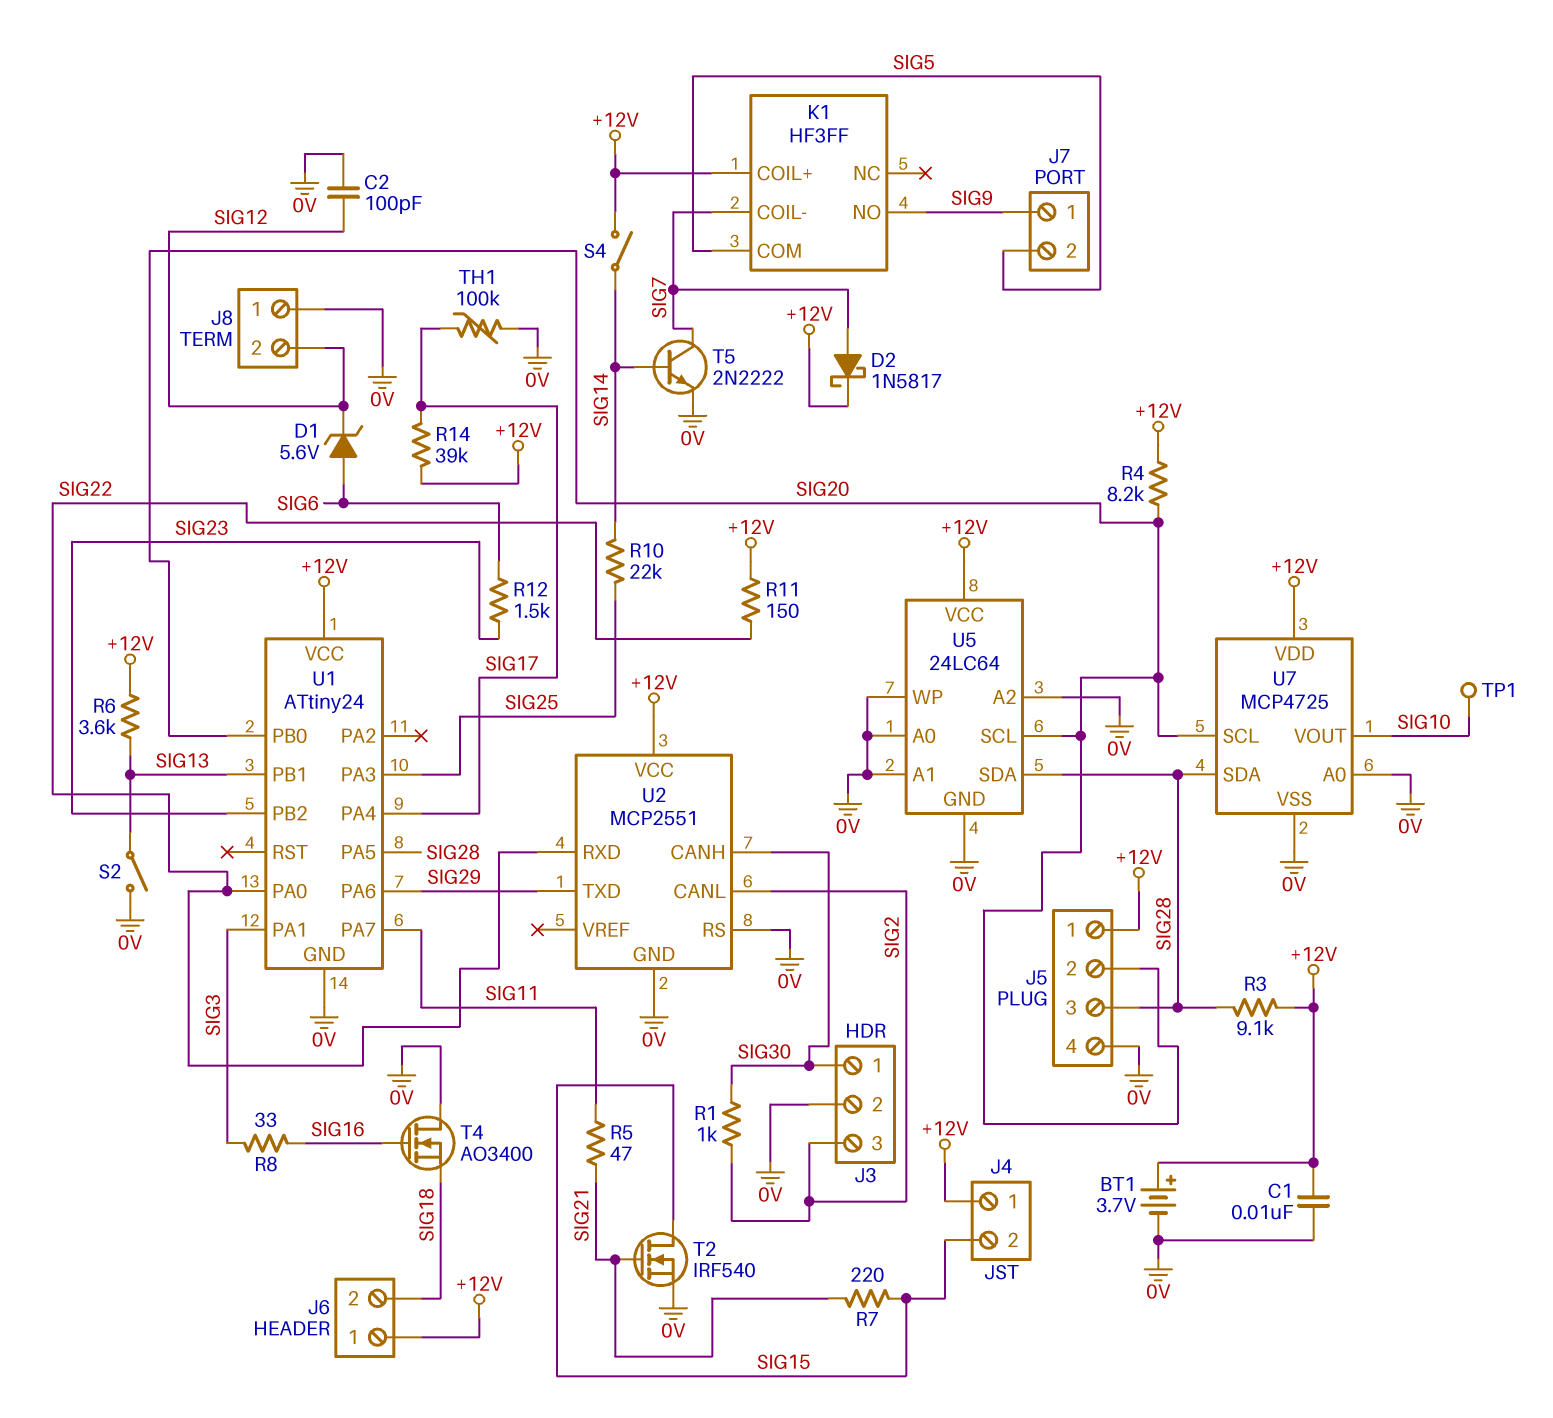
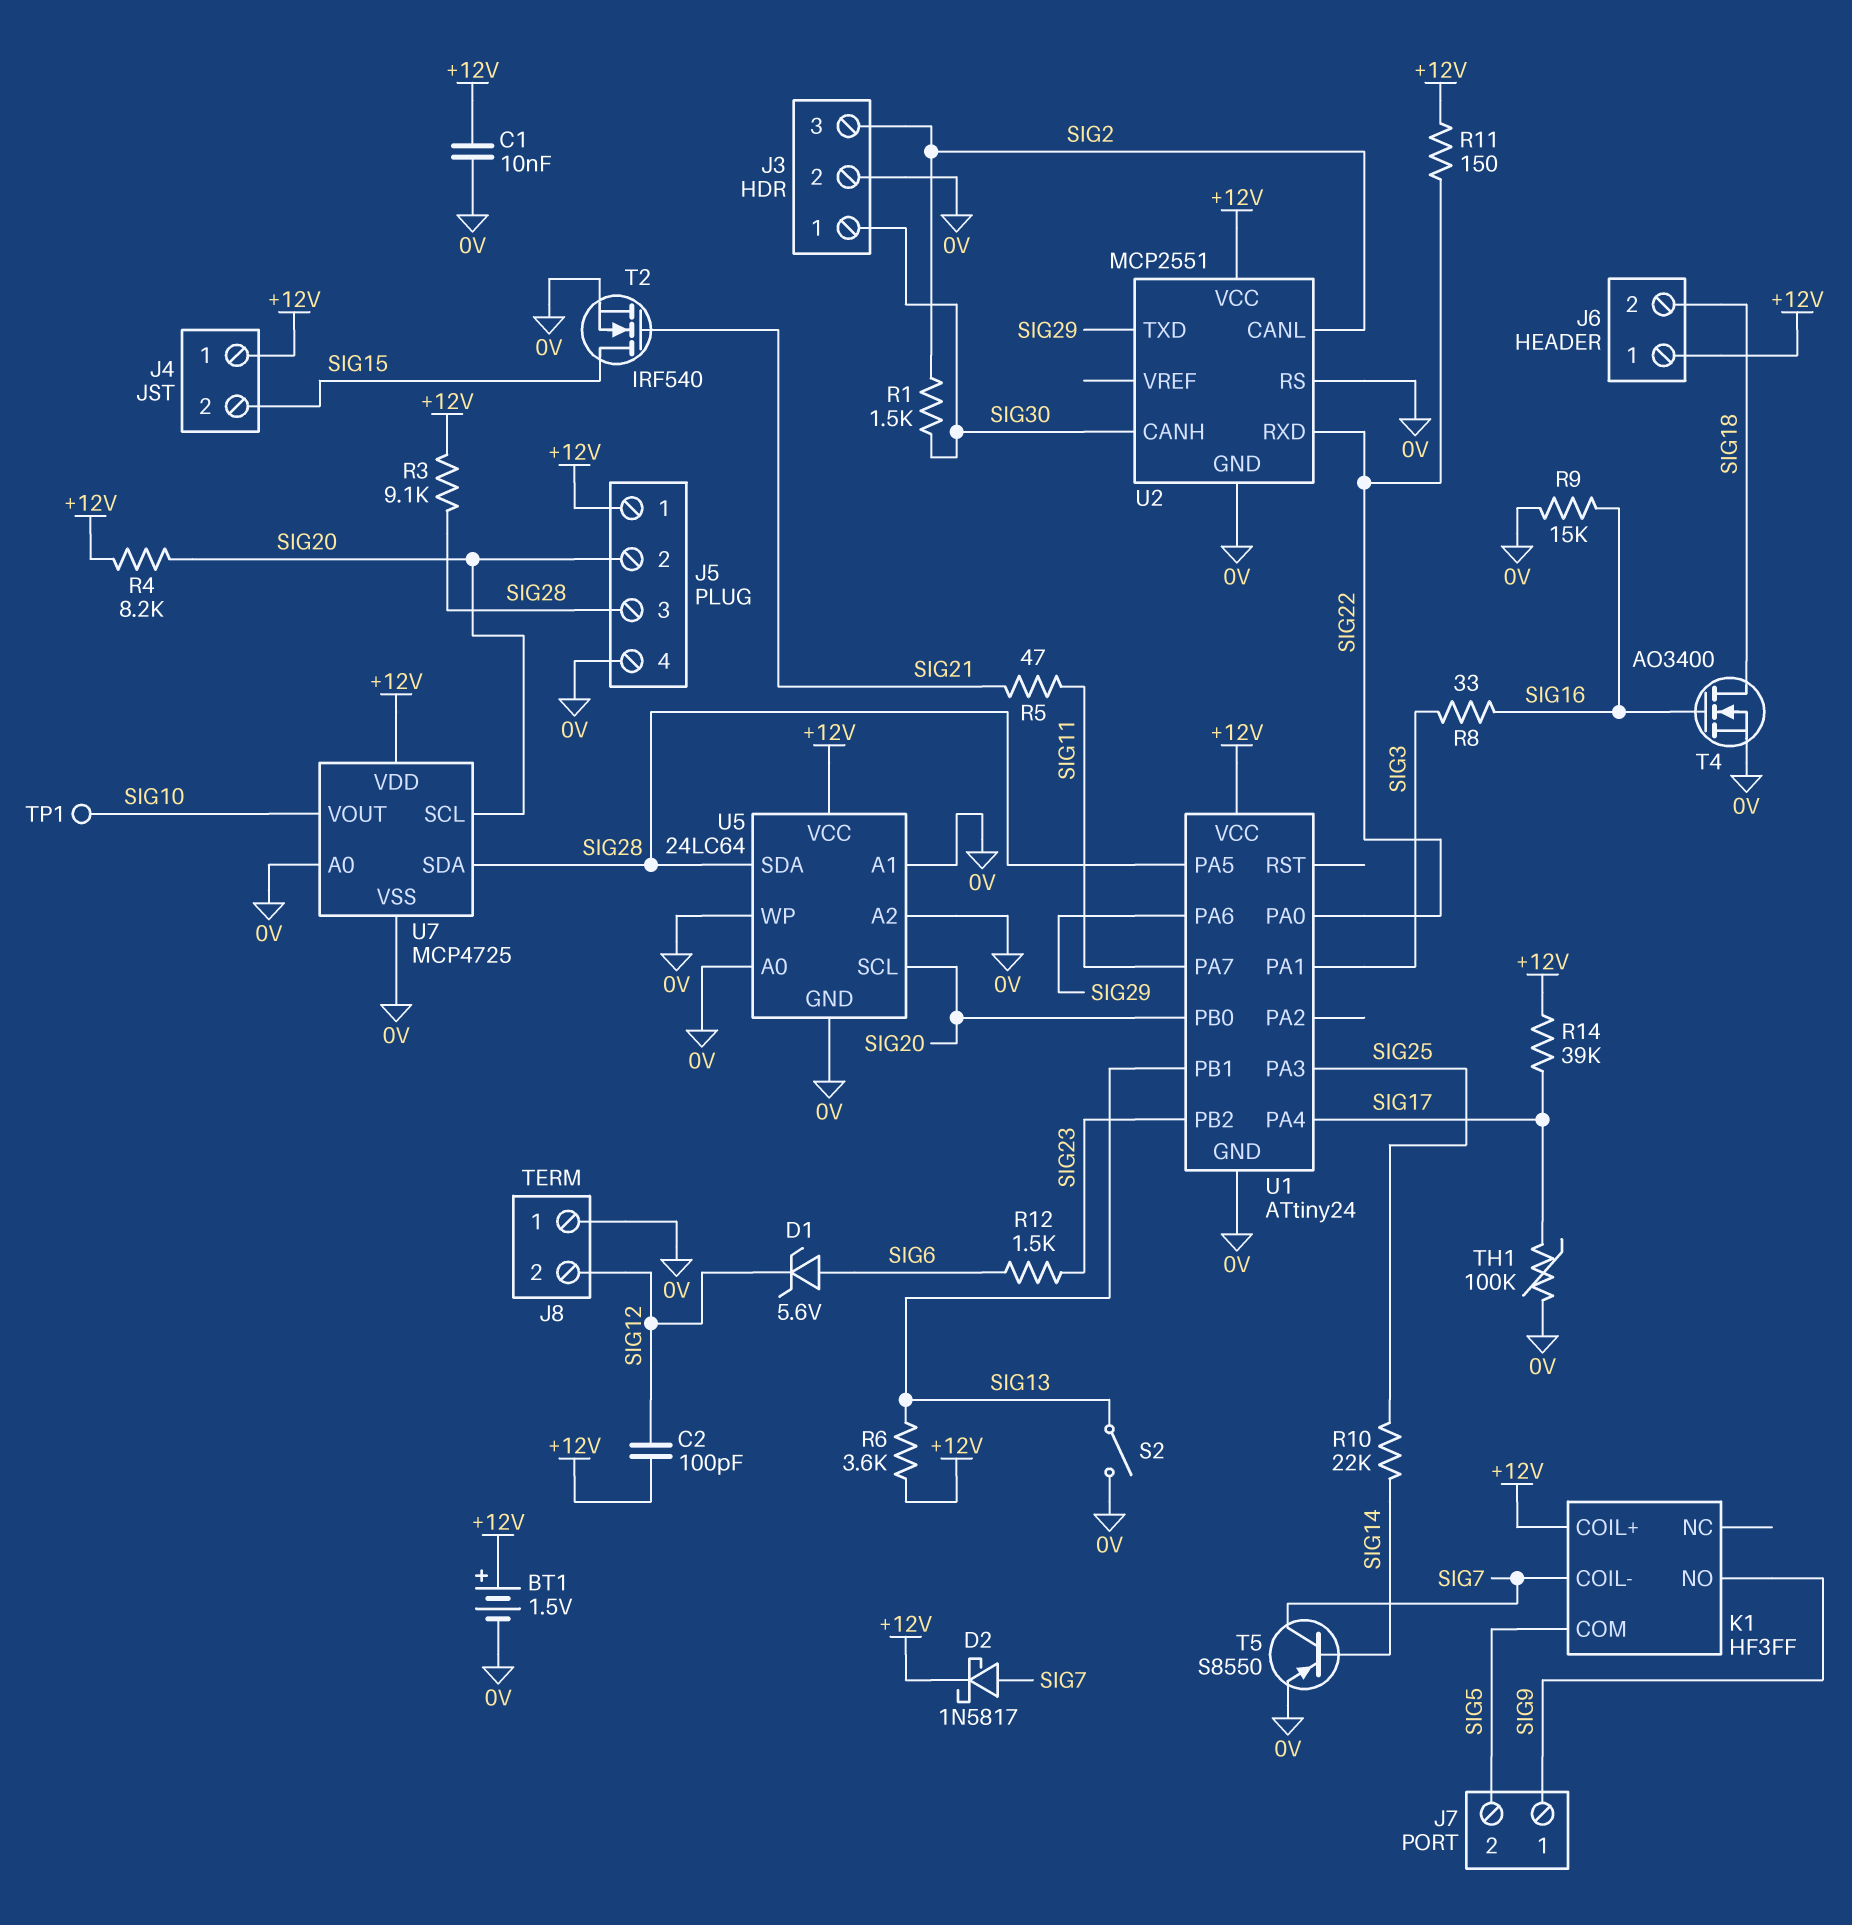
BT1: 3.7V (plus +12V, minus 0V) -> 1.5V (plus +12V, minus 0V)
C2: 100pF (0V, SIG12) -> 100pF (+12V, SIG12)
R1: 1k (SIG2, SIG30) -> 1.5k (SIG2, SIG30)
R7: 220 (SIG15, SIG21) -> none
R9: none -> 15k (0V, SIG16)
S4: switch (+12V, SIG14) -> none
T4: NMOS AO3400 (G SIG16, D 0V, S SIG18) -> NMOS AO3400 (G SIG16, D SIG18, S 0V)
T5: NPN 2N2222 (B SIG14, C SIG7, E 0V) -> PNP S8550 (B SIG14, C SIG7, E 0V)

